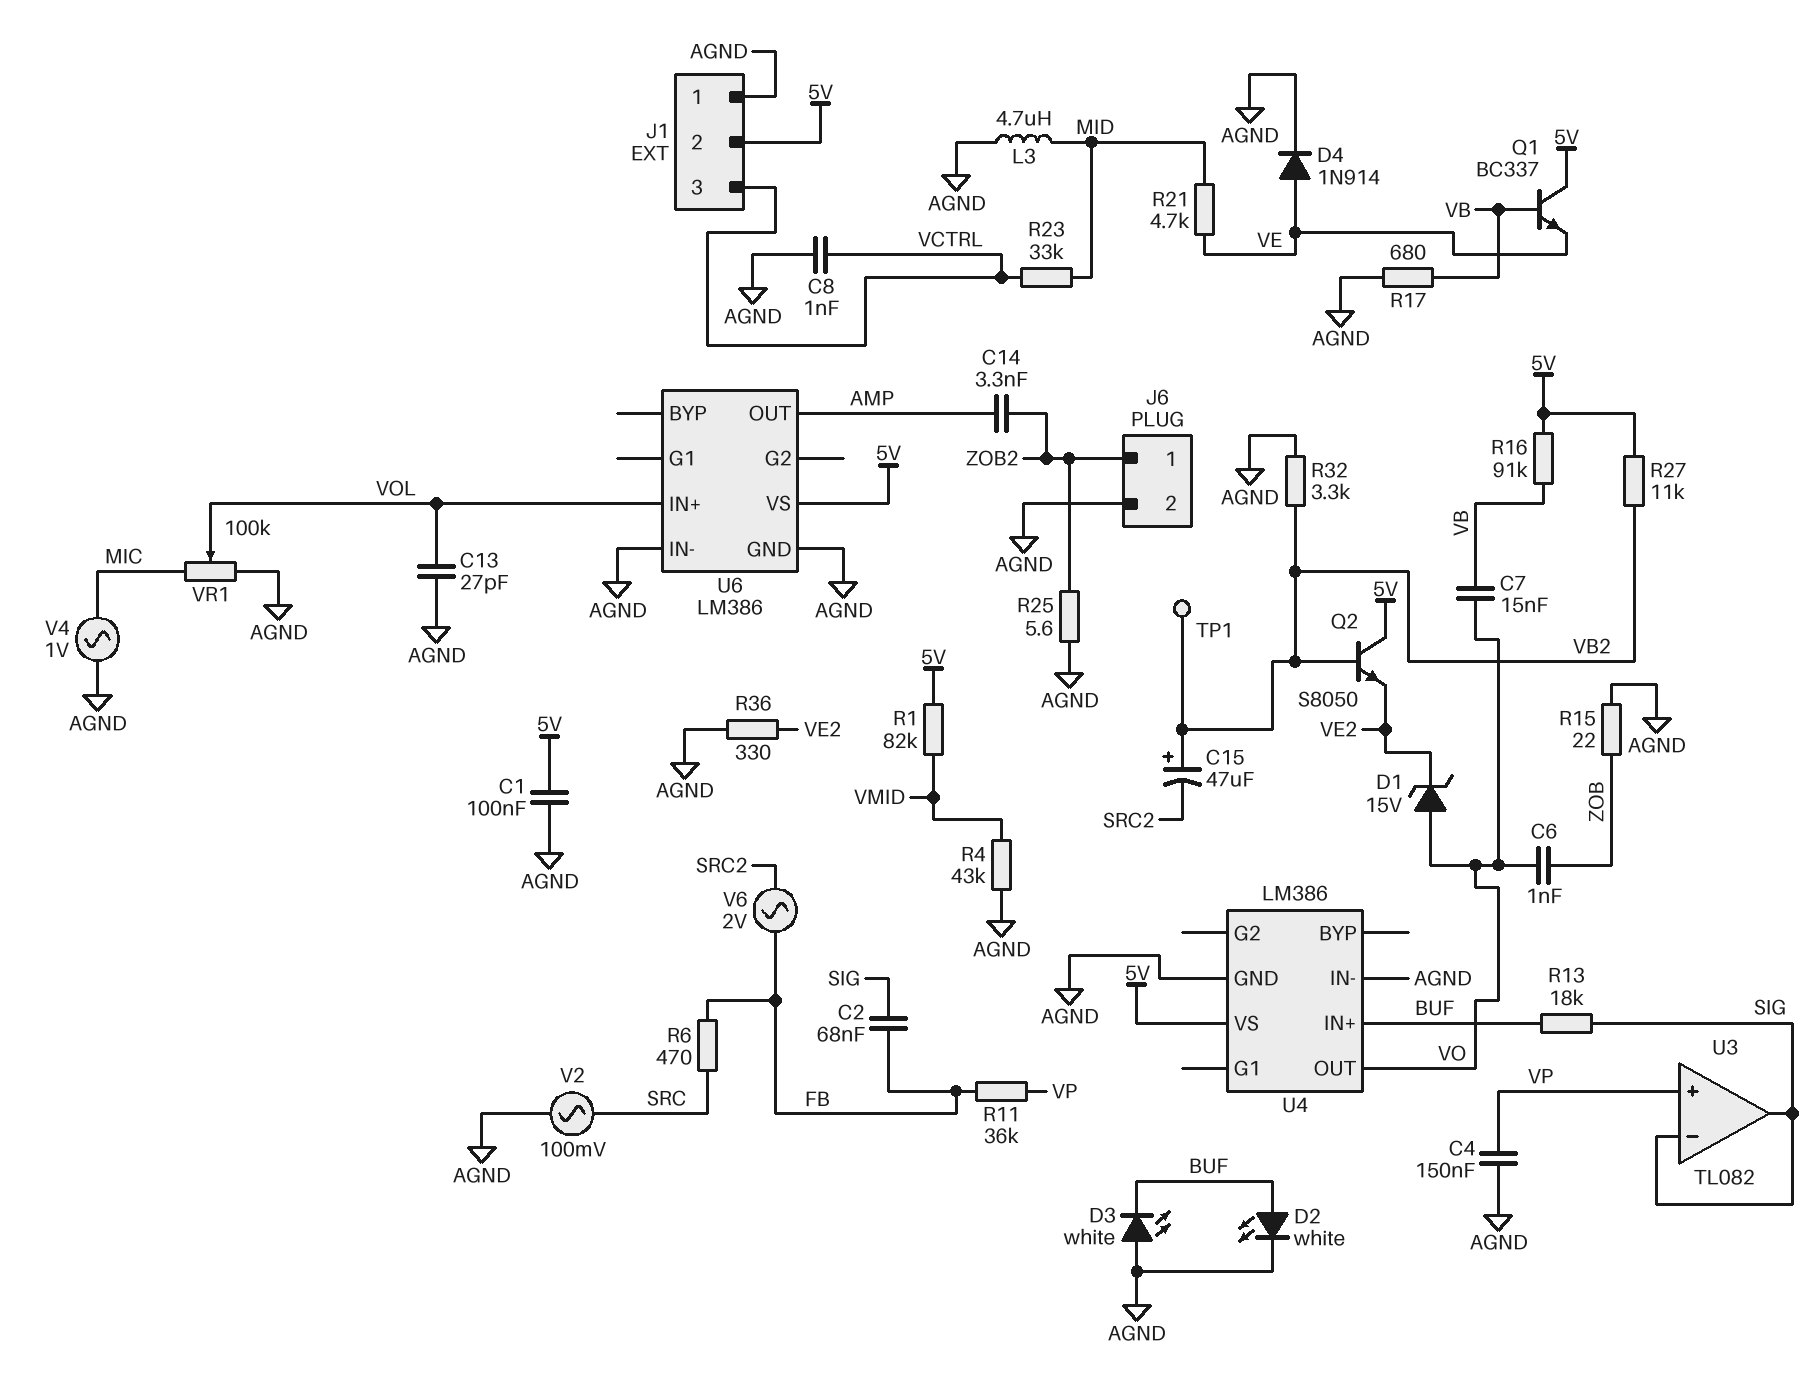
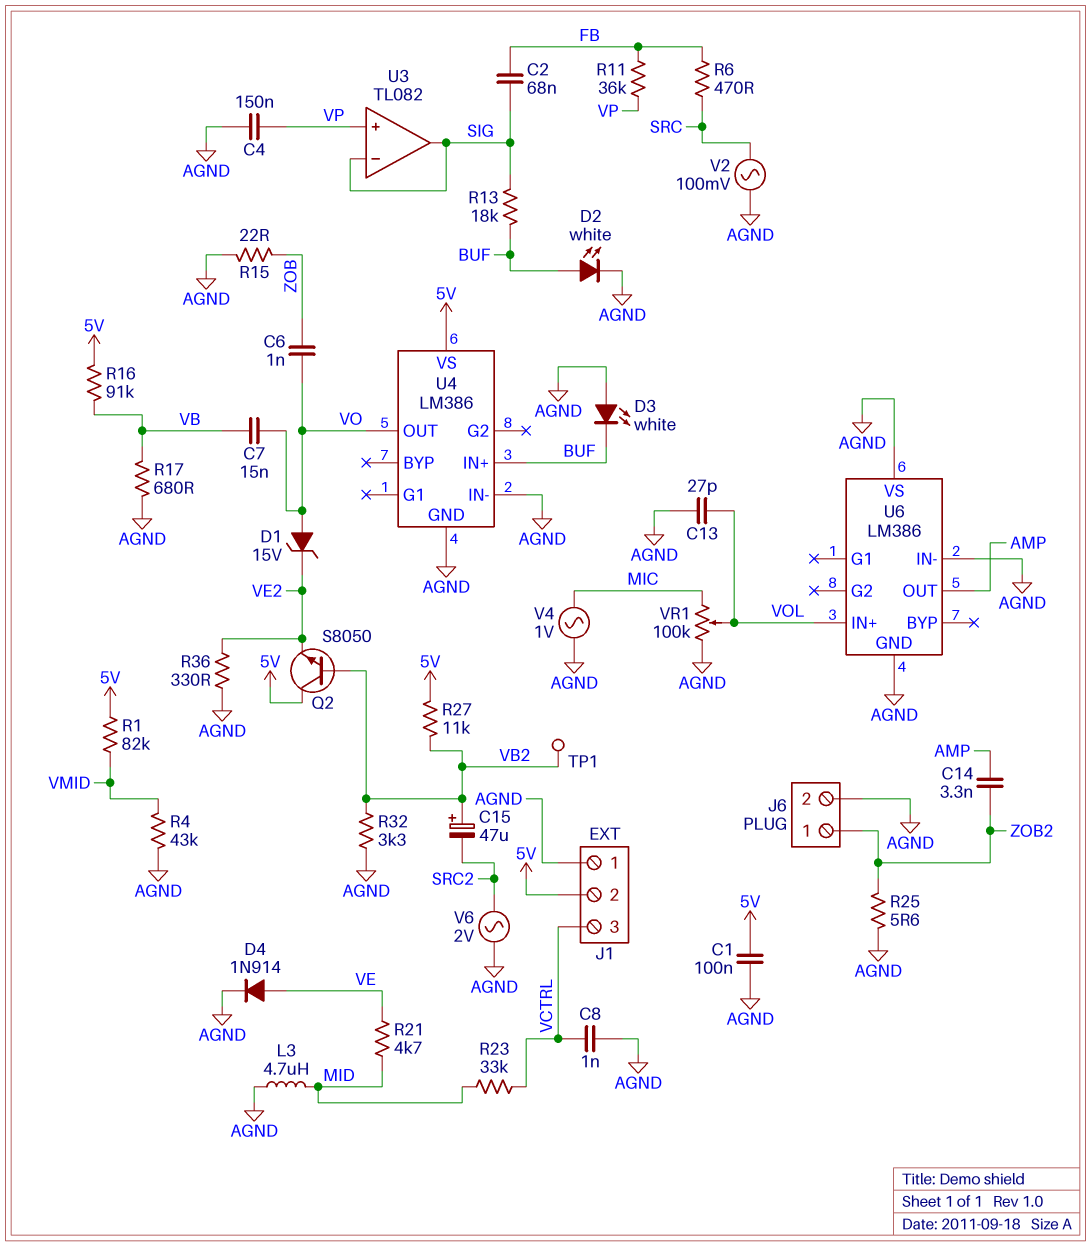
Q1: NPN BC337 (B VB, C 5V, E VE) -> none
U6 pin VS: 5V -> AGND
V6: AC 2V (FB, SRC2) -> AC 2V (AGND, SRC2)

